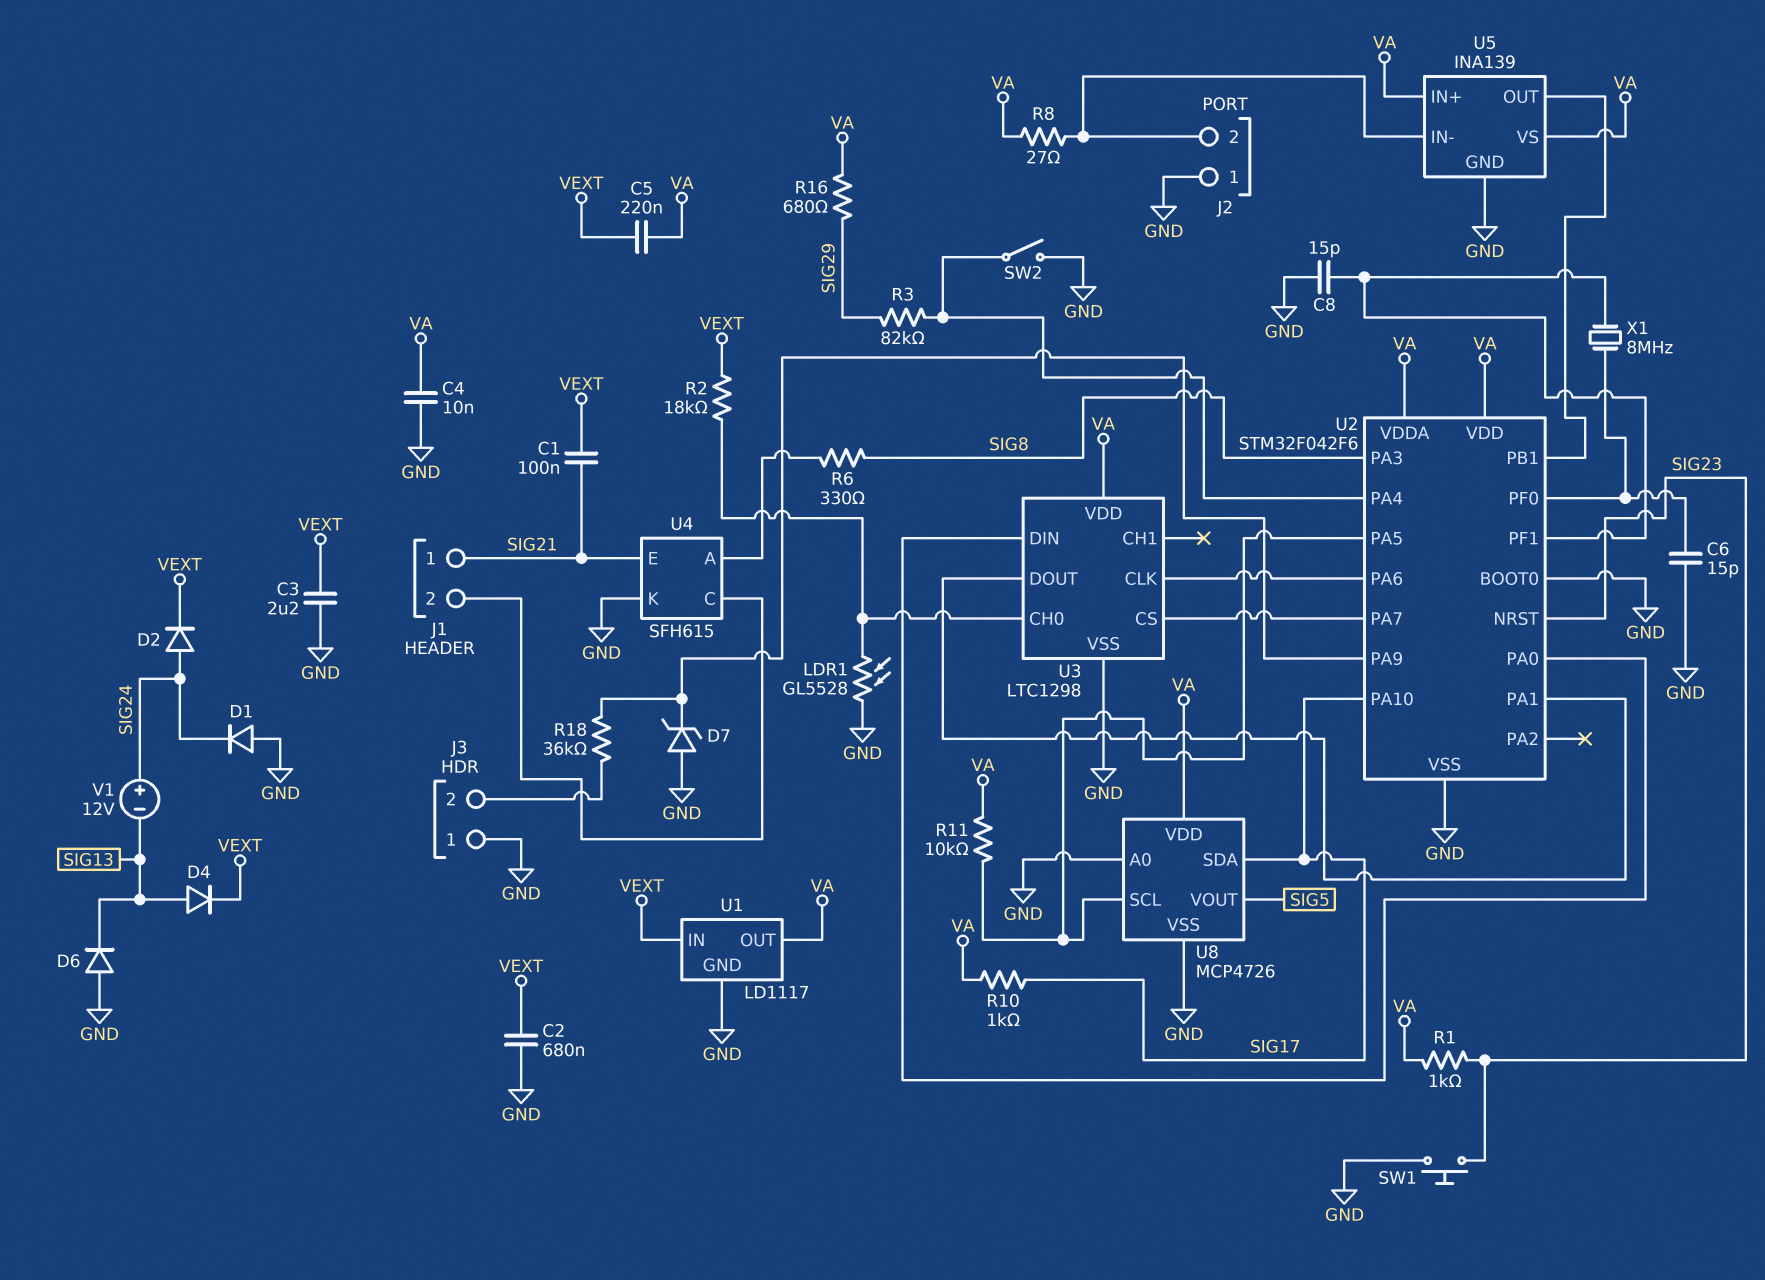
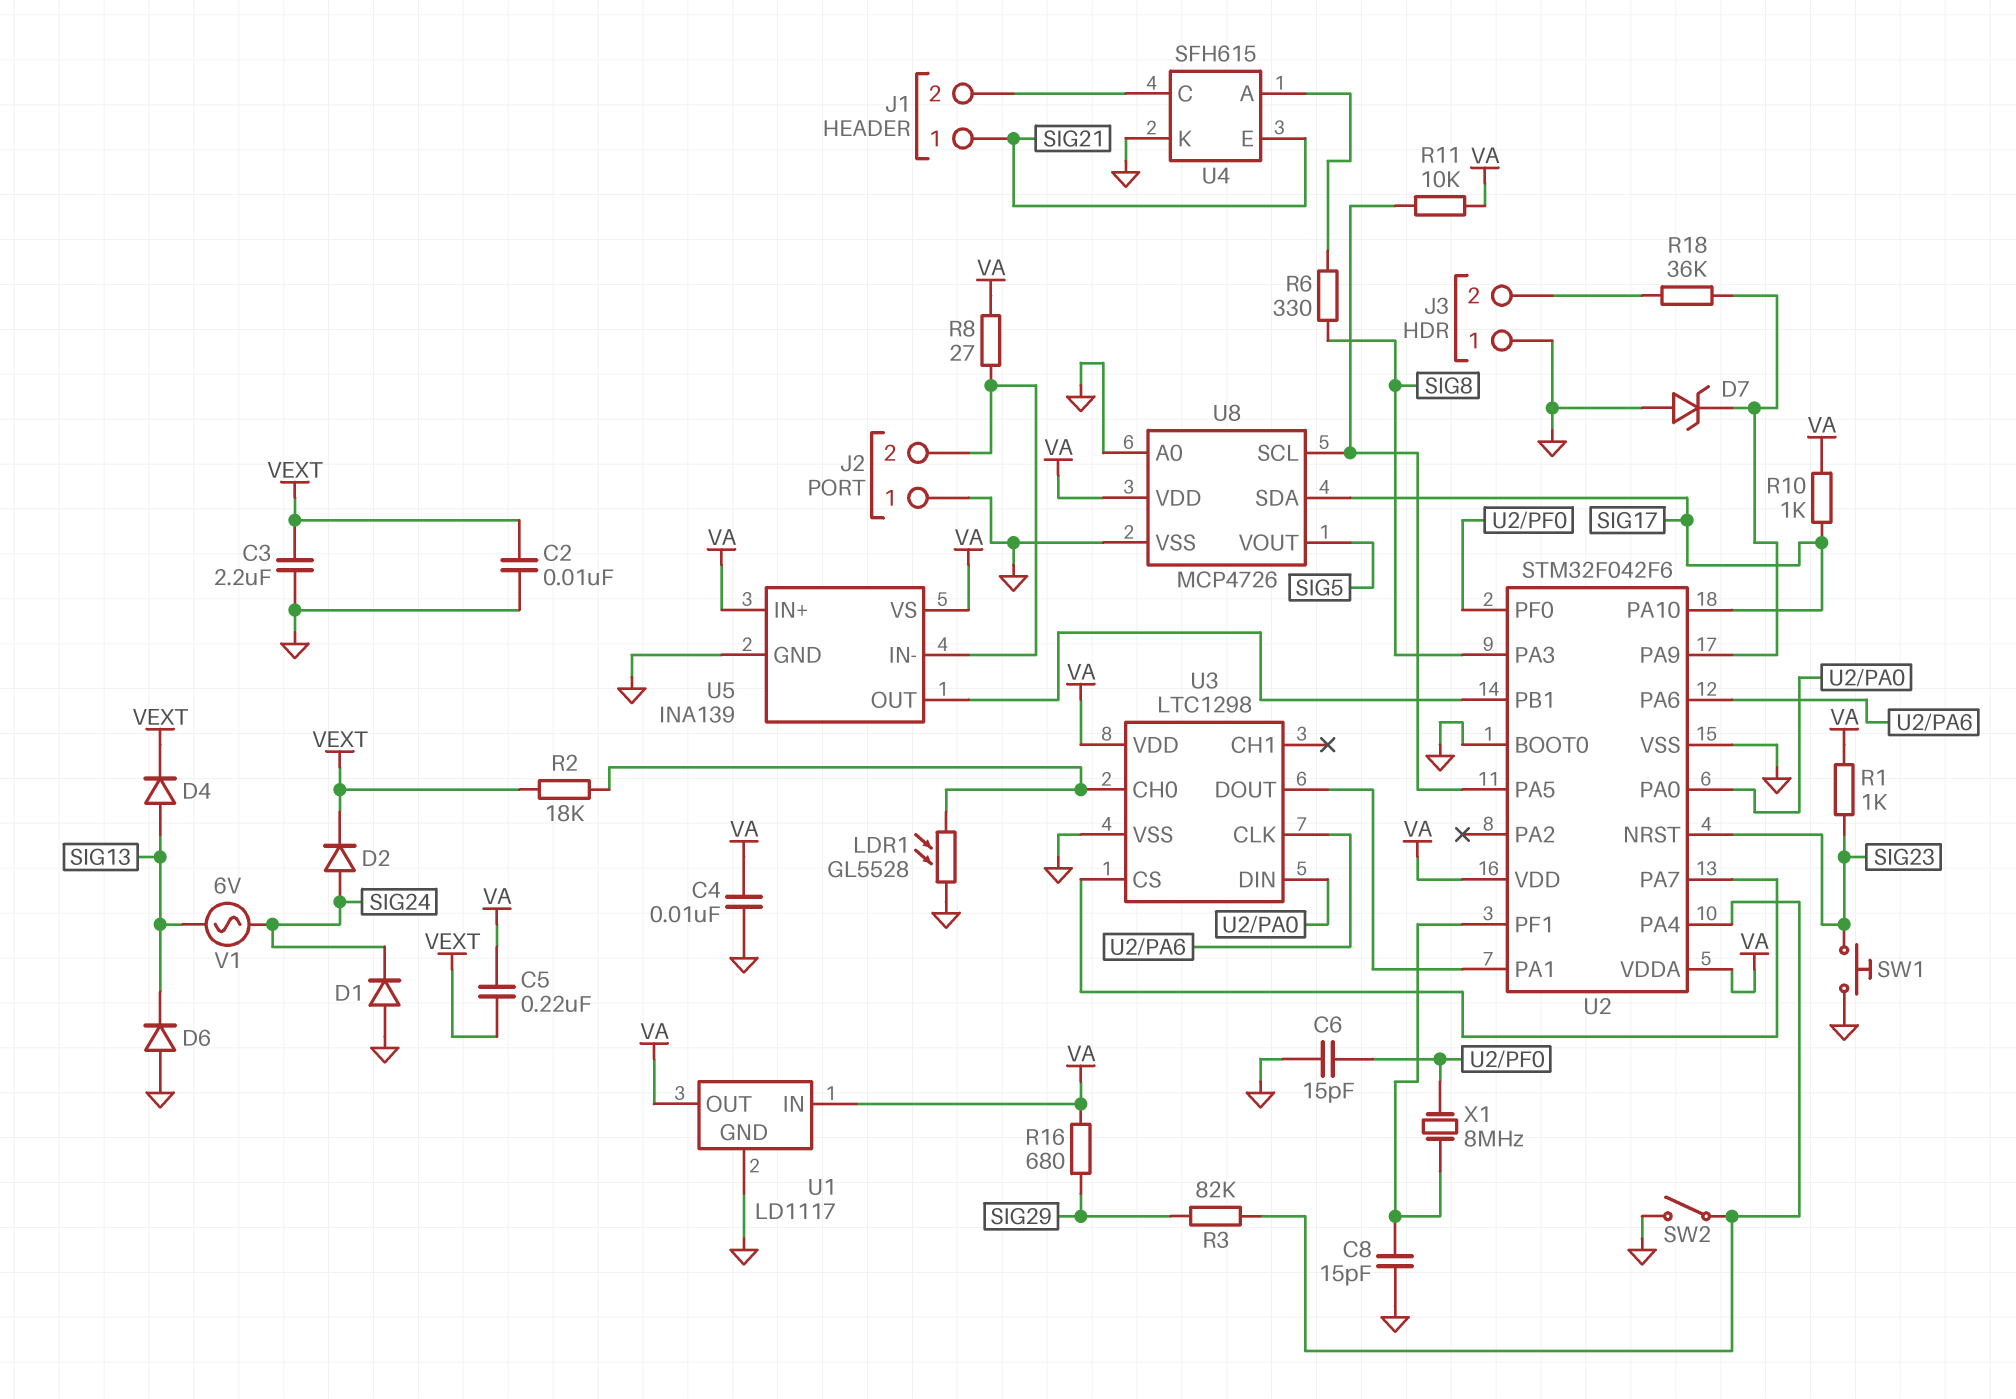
C1: 100nF (SIG21, VEXT) -> none
C2: 680nF (GND, VEXT) -> 10nF (GND, VEXT)
U1 pin IN: VEXT -> VA
V1: 12V (plus SIG24, minus SIG13) -> AC 6V (SIG13, SIG24)

